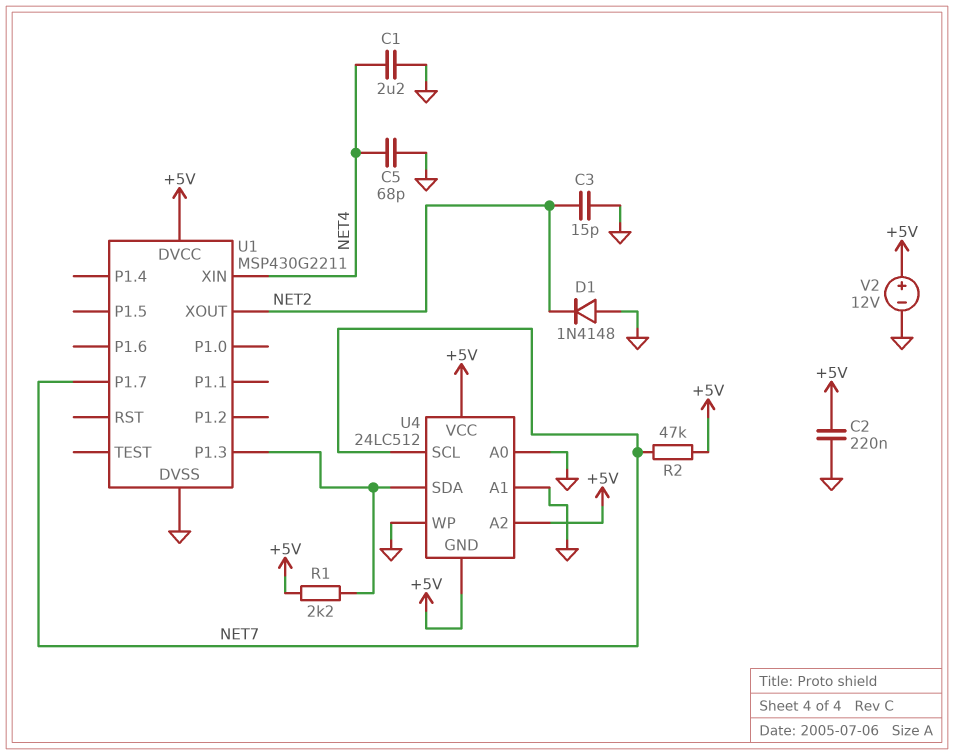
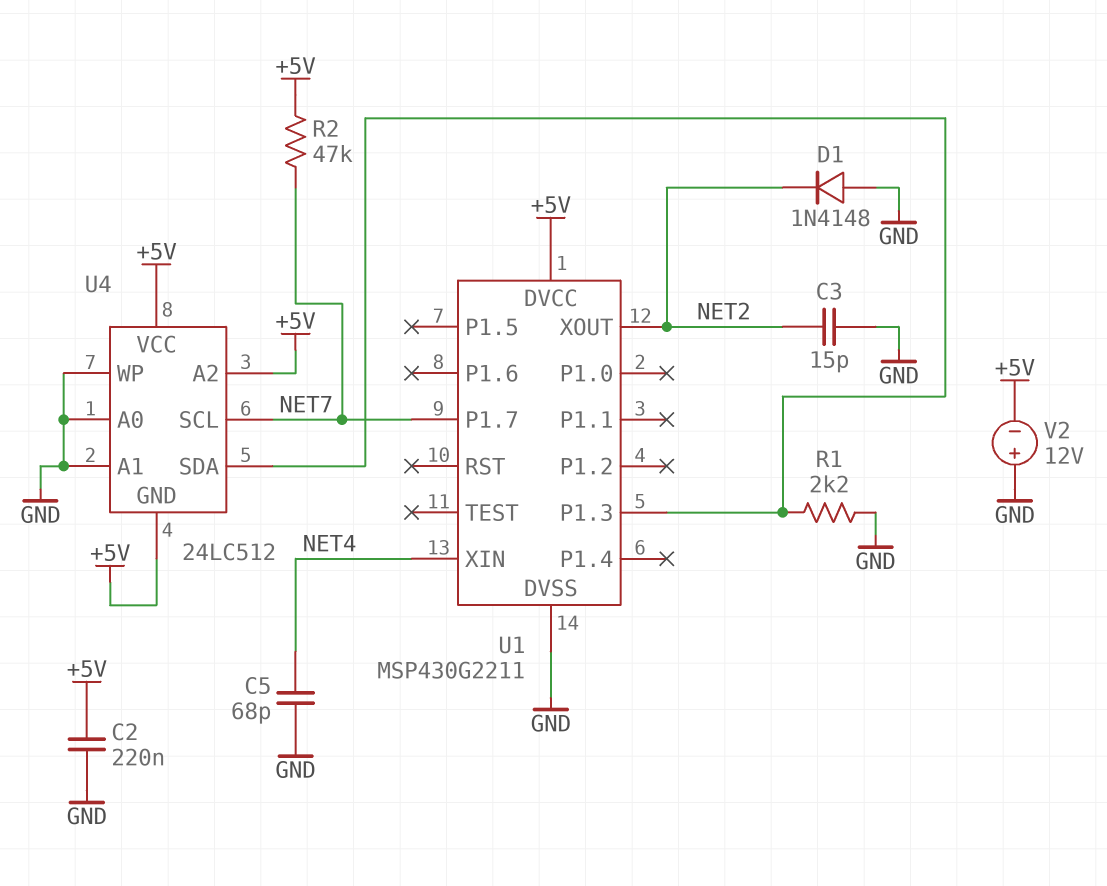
C1: 2.2uF (GND, NET4) -> none
R1: 2.2k (+5V, U1/P1.3) -> 2.2k (GND, U1/P1.3)
V2: 12V (plus +5V, minus GND) -> 12V (plus GND, minus +5V)

